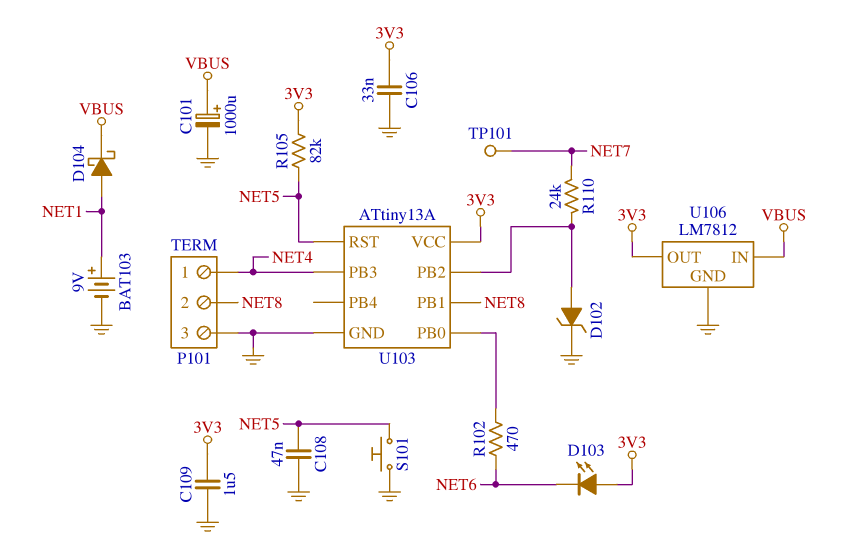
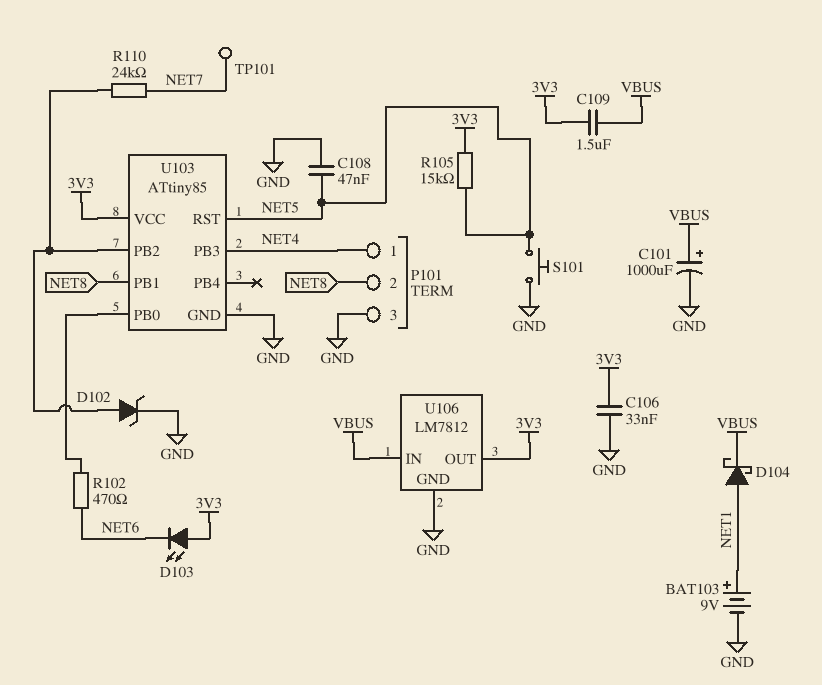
C109: 1.5uF (3V3, GND) -> 1.5uF (3V3, VBUS)
R105: 82k (3V3, NET5) -> 15k (3V3, NET5)
U103: ATtiny13A -> ATtiny85

